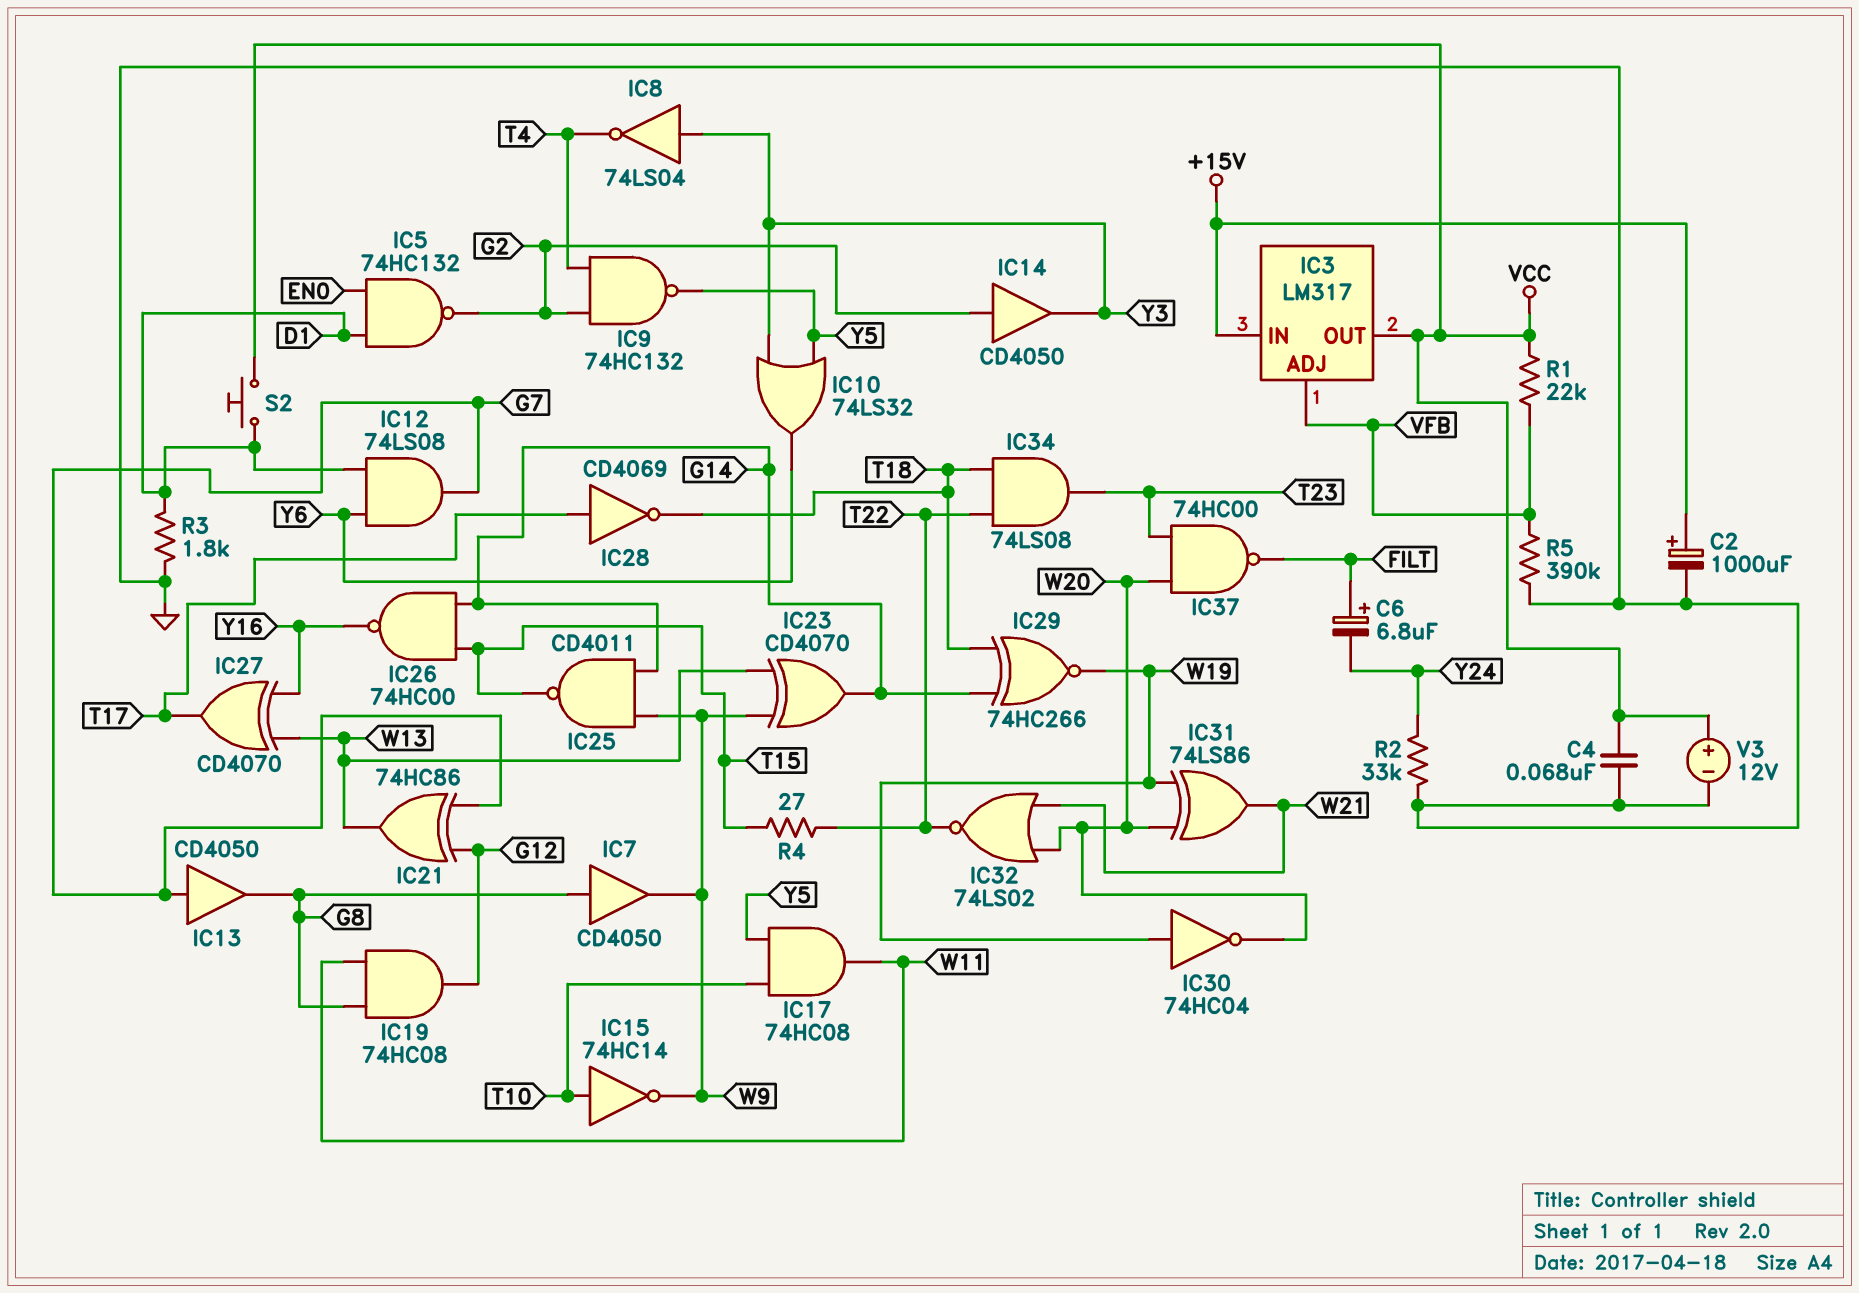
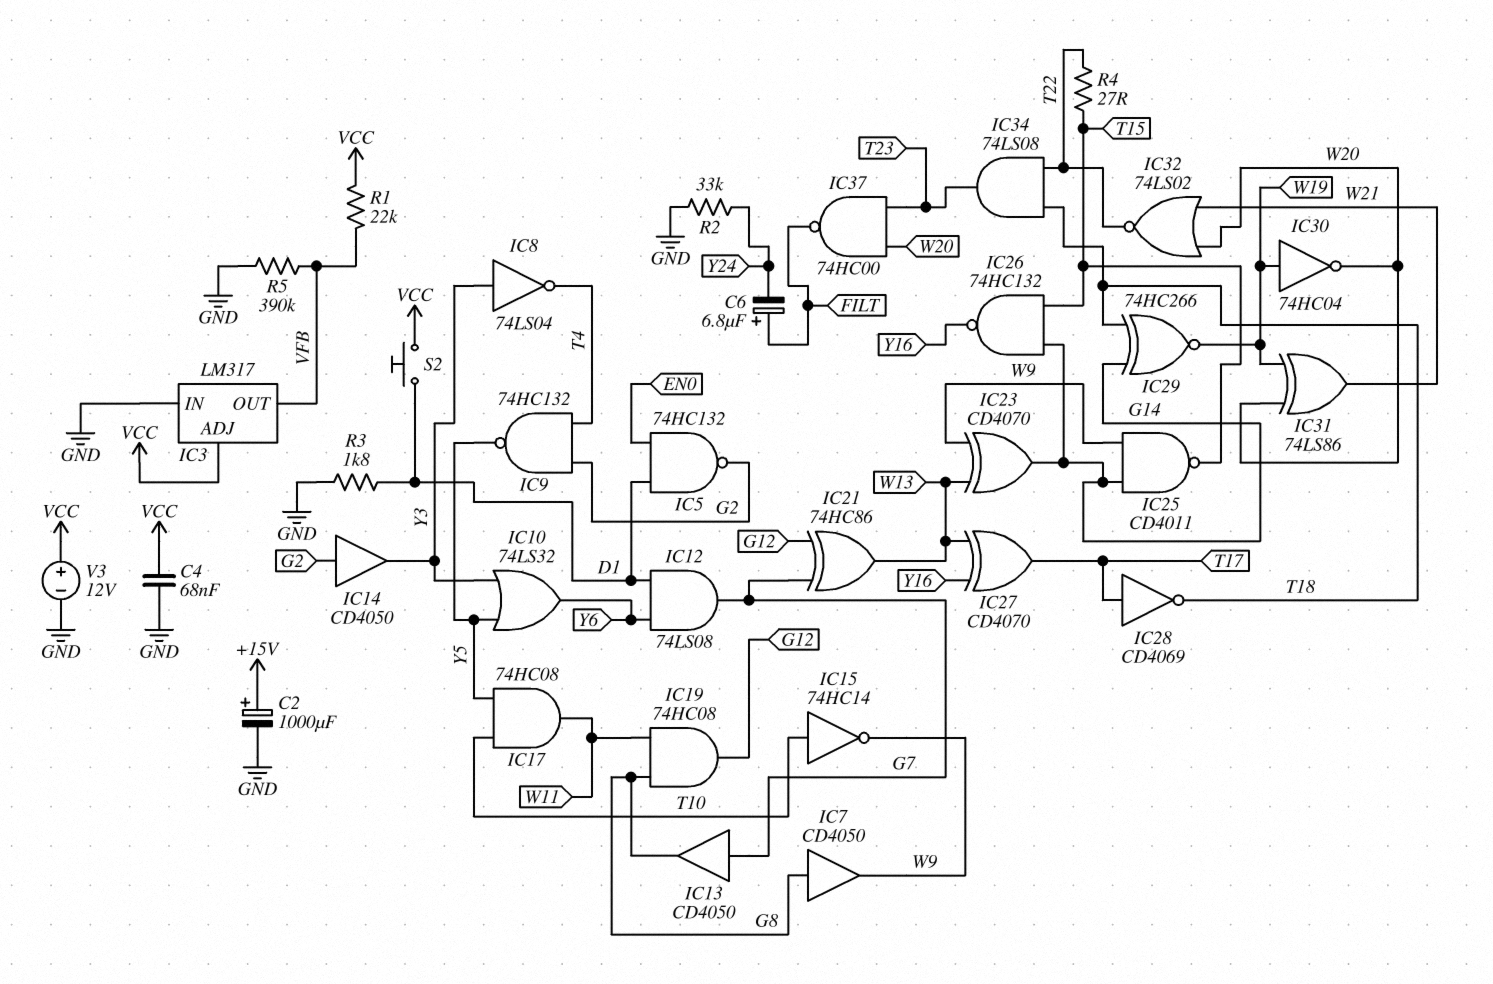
IC3 pin ADJ: VFB -> VCC
IC3 pin IN: +15V -> GND
IC3 pin OUT: VCC -> VFB
IC26: NAND 74HC00 (in G14, in T15, out Y16) -> NAND 74HC132 (in G14, in T15, out Y16)

